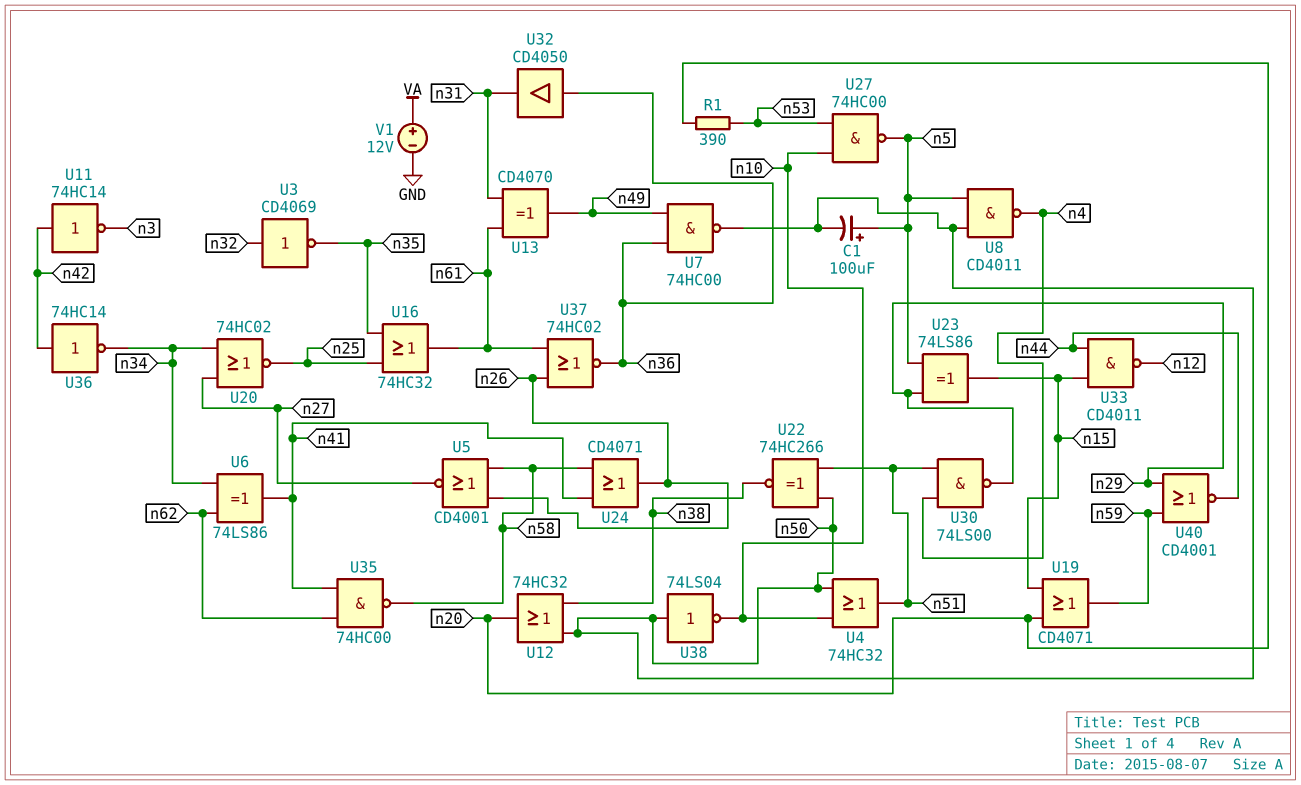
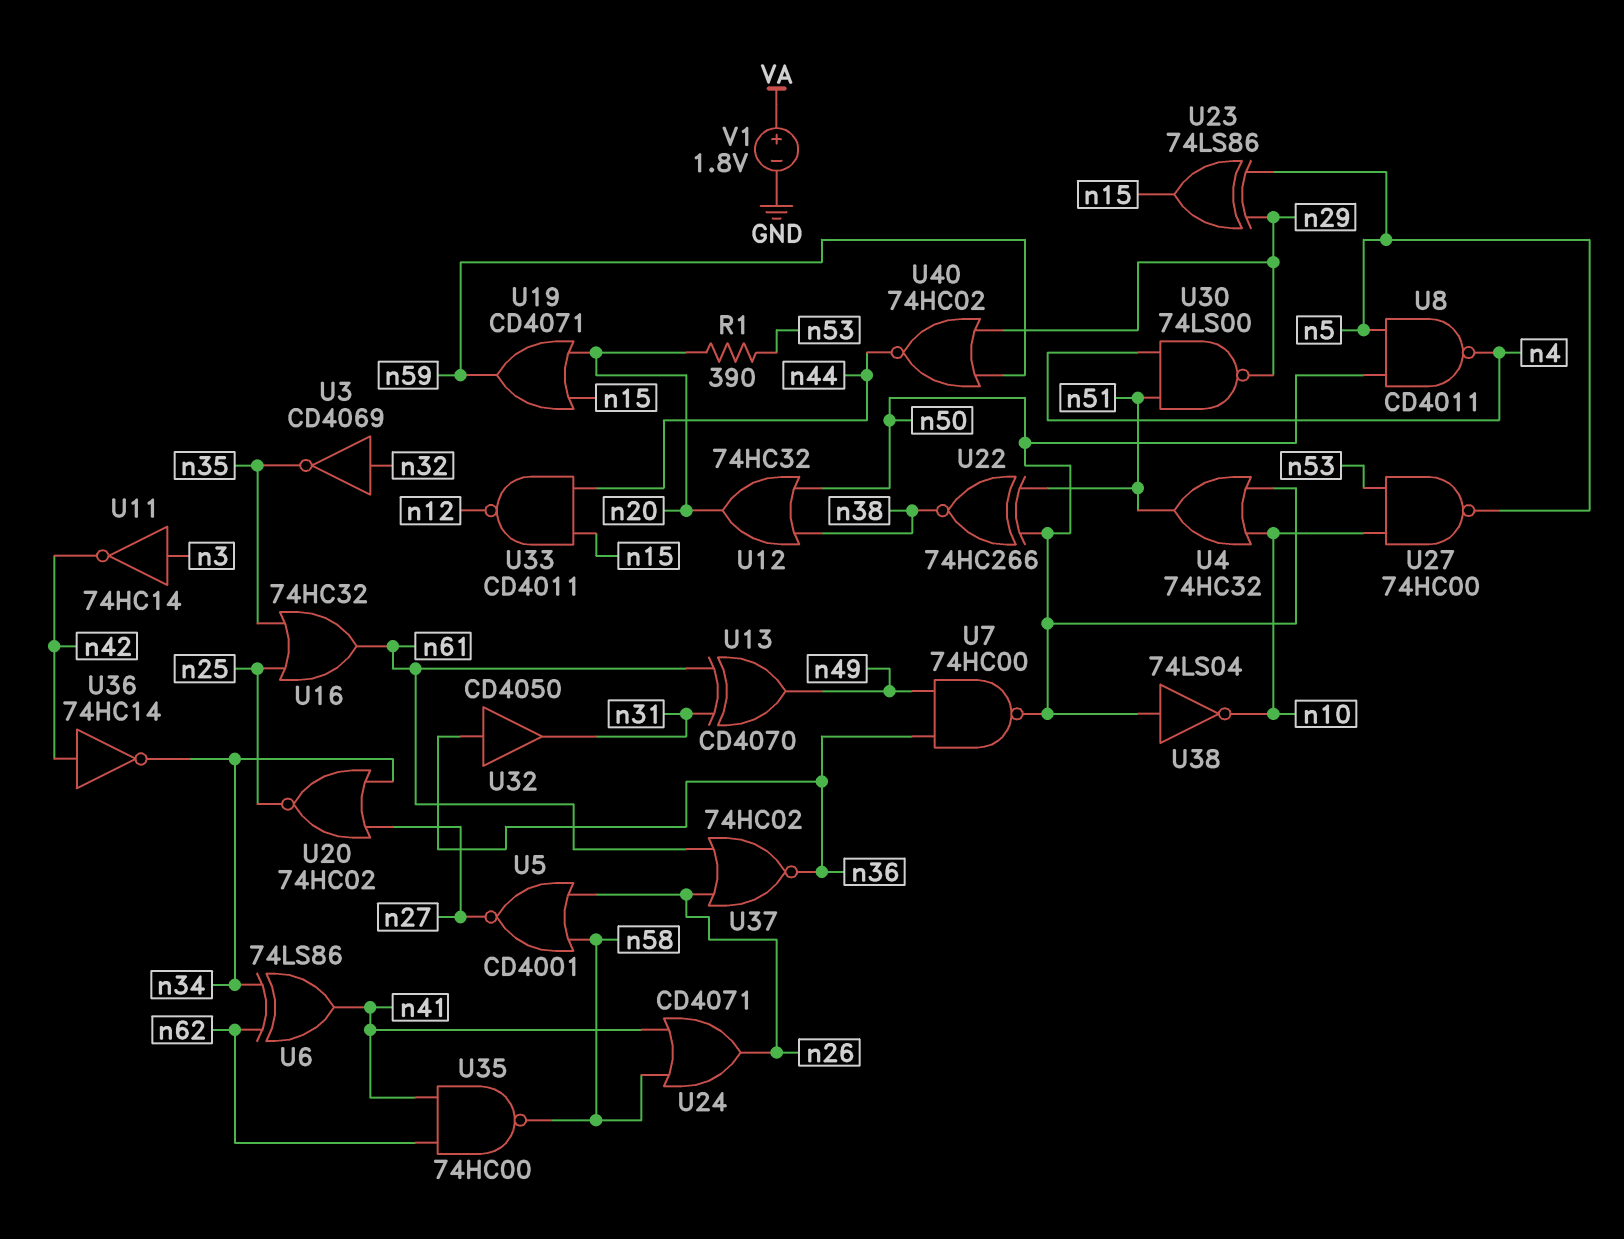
C1: 100uF (plus n5, minus n50) -> none
U11: NOT 74HC14 (in n42, out n3) -> NOT 74HC14 (in n3, out n42)
U40: NOR CD4001 (in n29, in n59, out n44) -> NOR 74HC02 (in n29, in n59, out n44)
V1: 12V (plus VA, minus GND) -> 1.8V (plus VA, minus GND)

